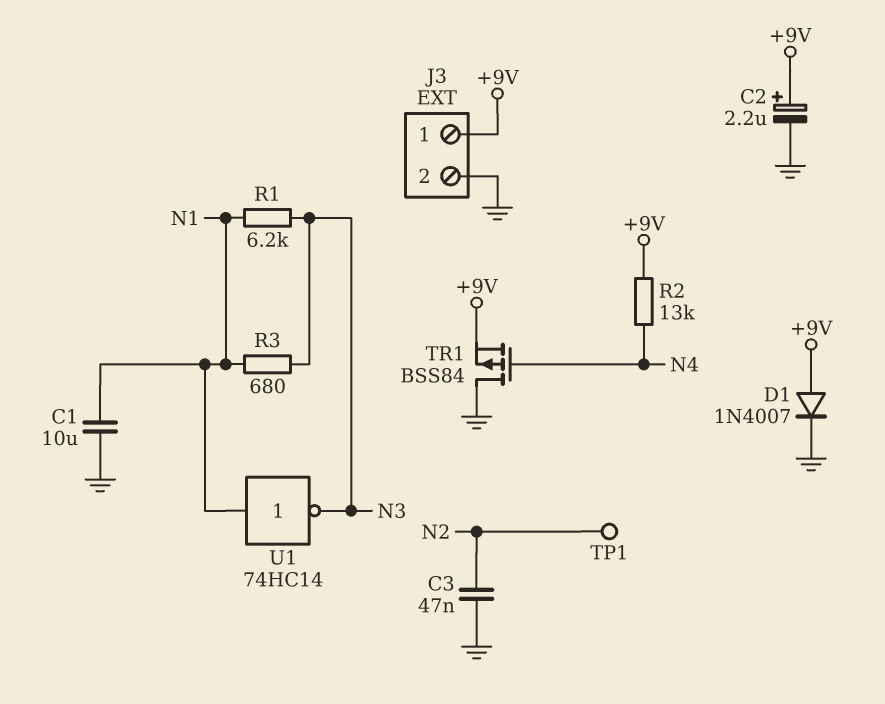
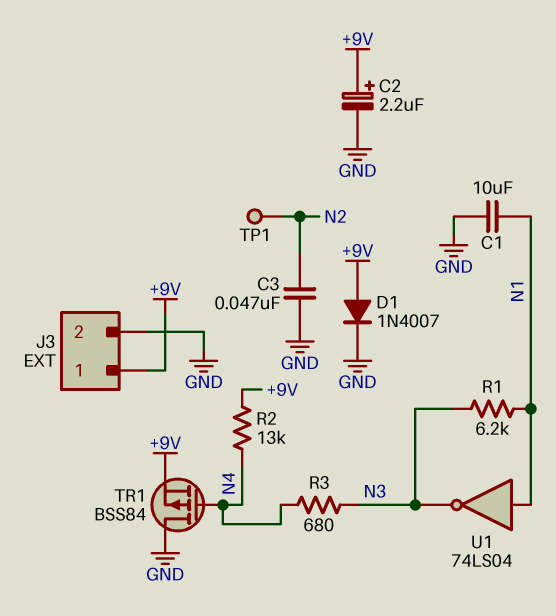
R3: 680 (N1, N3) -> 680 (N3, N4)
U1: NOT 74HC14 (in N1, out N3) -> NOT 74LS04 (in N1, out N3)

